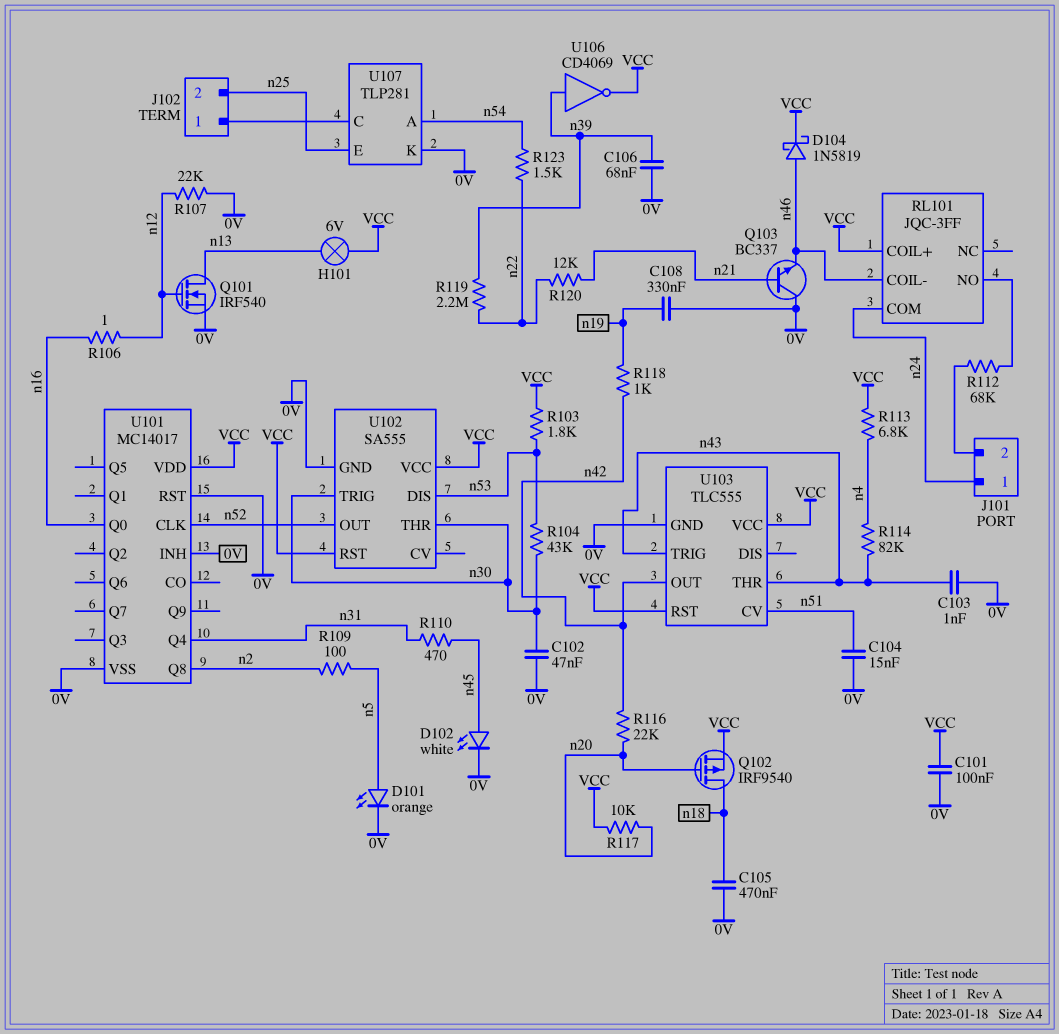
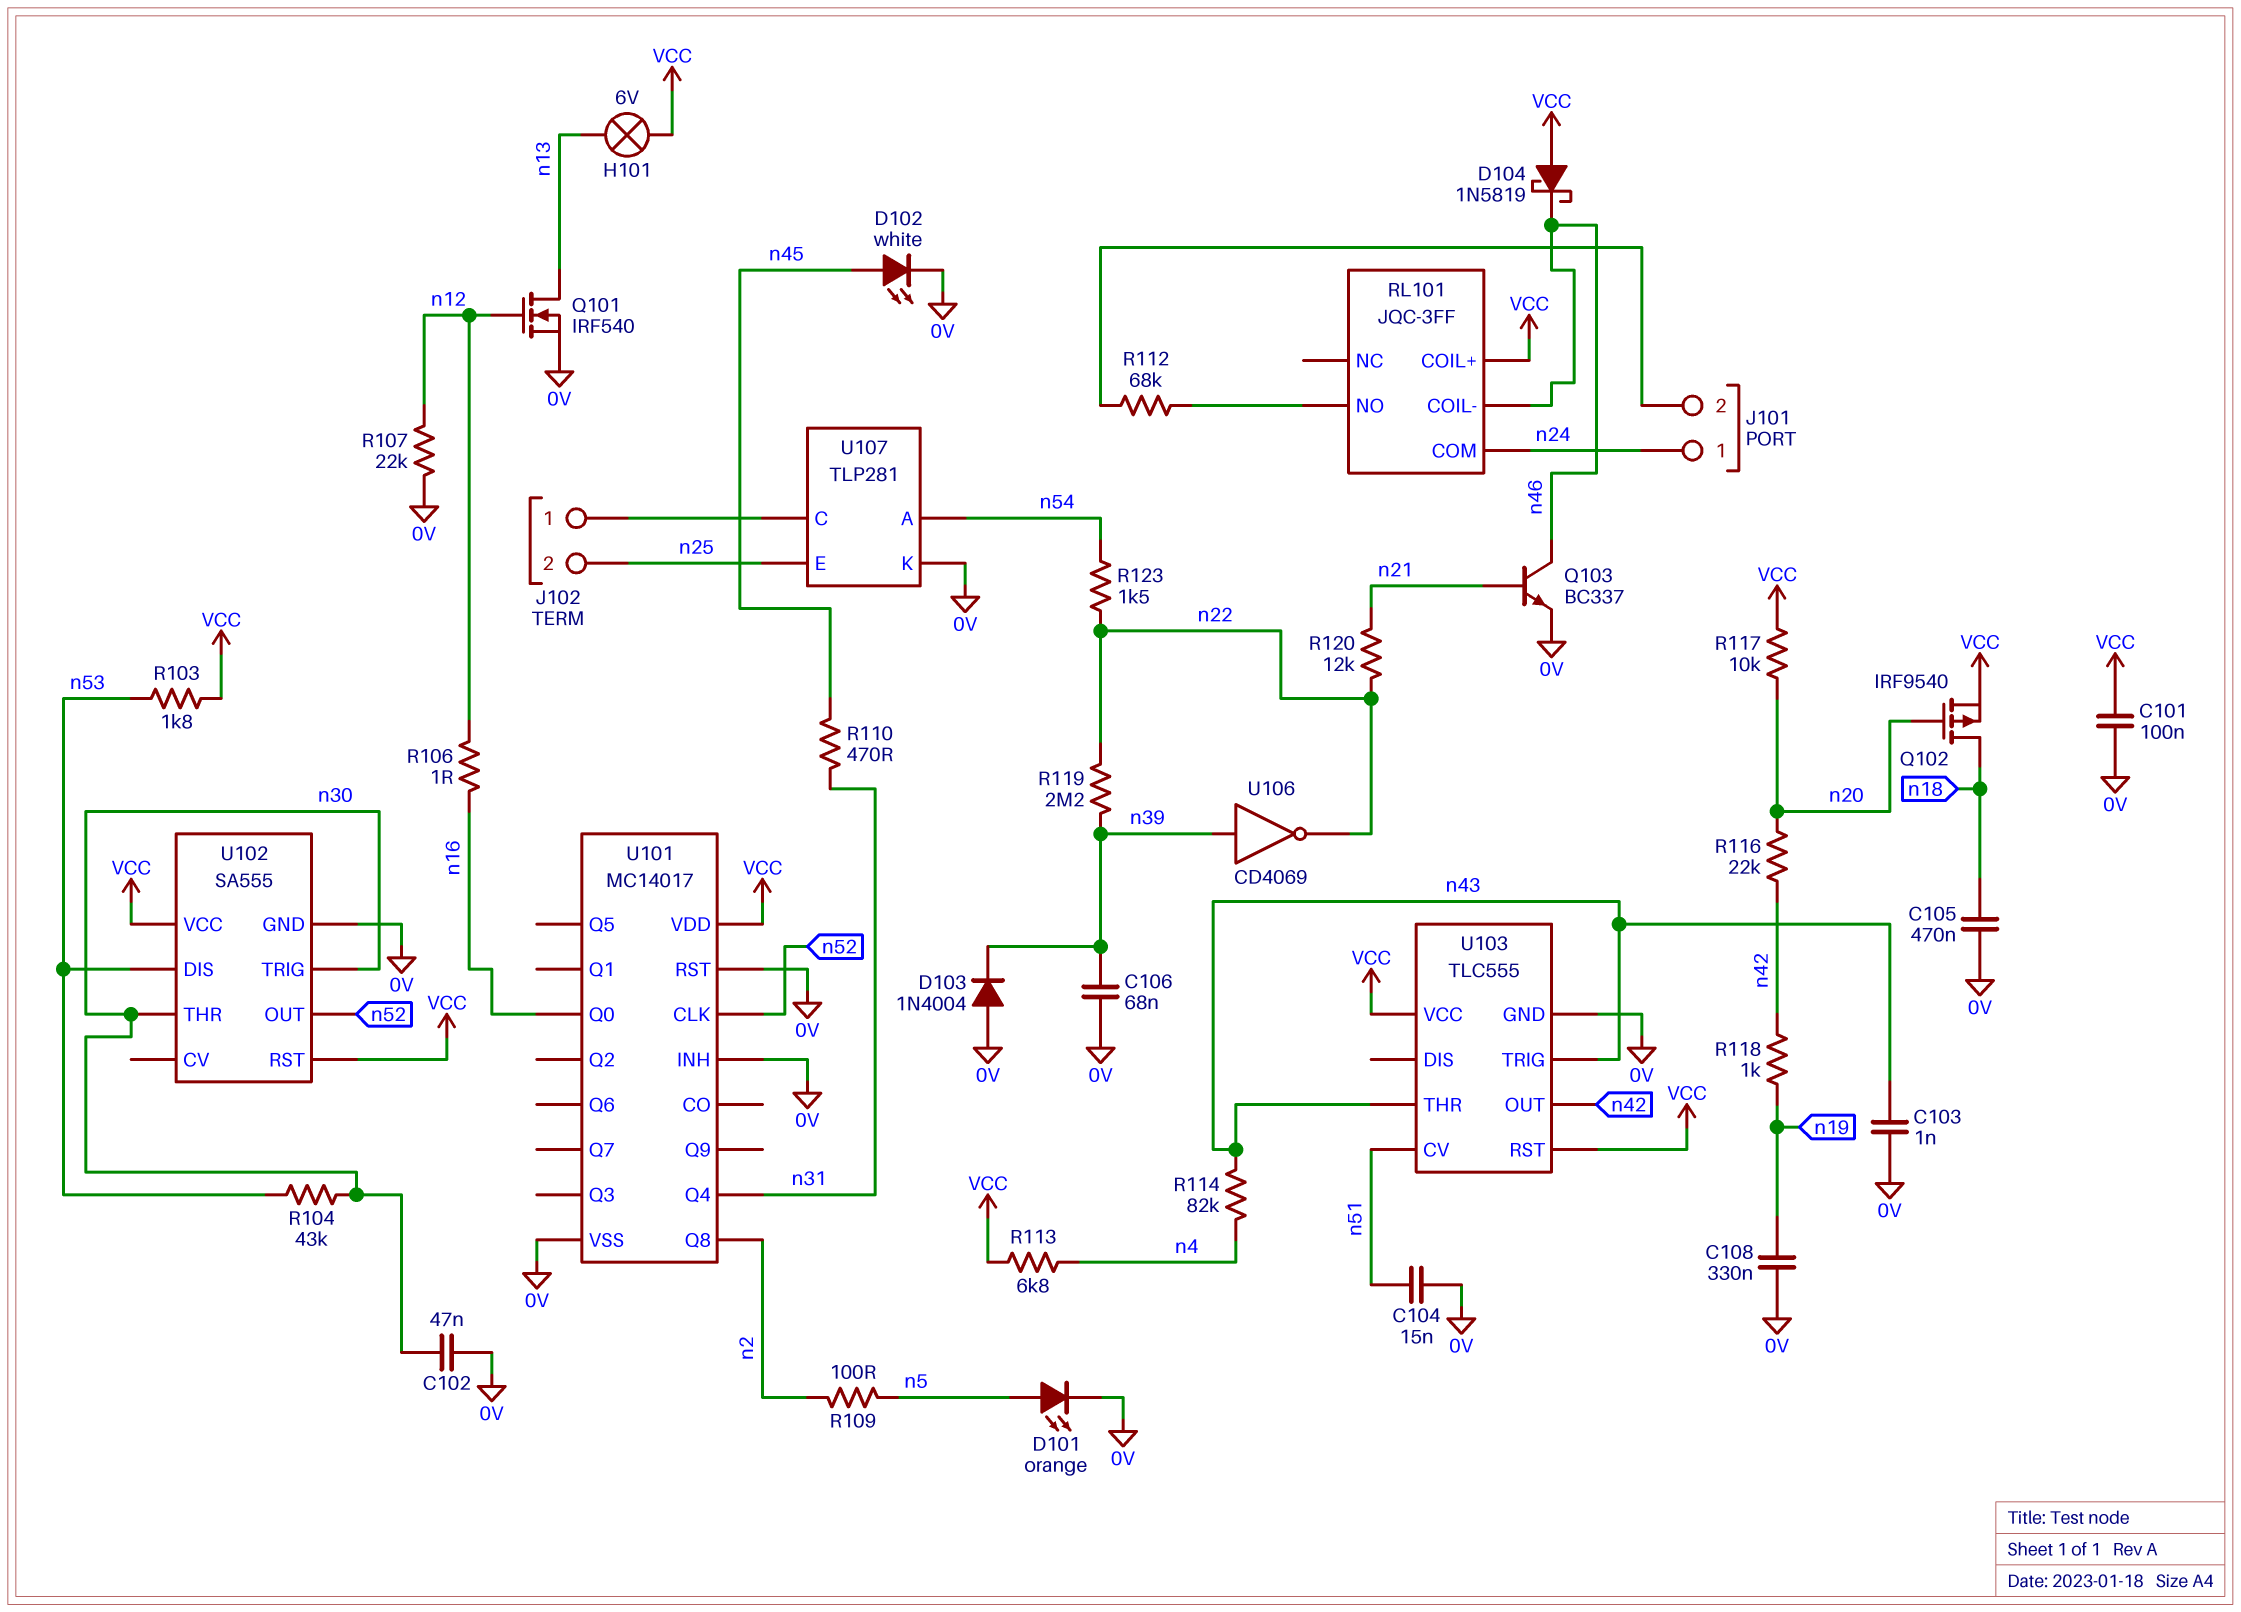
D103: none -> diode 1N4004 (A 0V, K n39)
D104: schottky 1N5819 (A n46, K VCC) -> schottky 1N5819 (A VCC, K n46)
Q103: NPN BC337 (B n21, C 0V, E n46) -> NPN BC337 (B n21, C n46, E 0V)
U106: NOT CD4069 (in n39, out VCC) -> NOT CD4069 (in n39, out n22)

